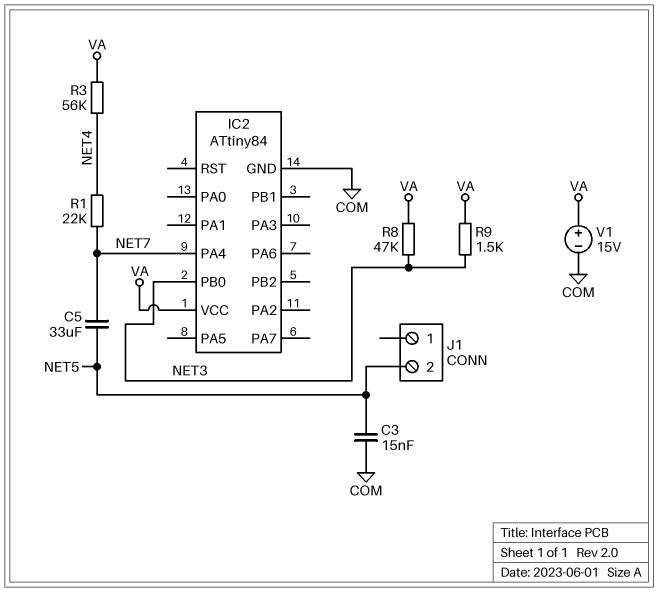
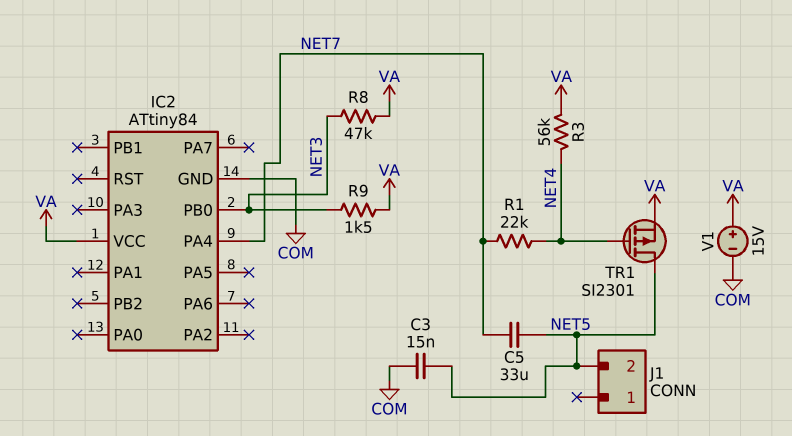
TR1: none -> PMOS SI2301 (G NET4, D NET5, S VA)

